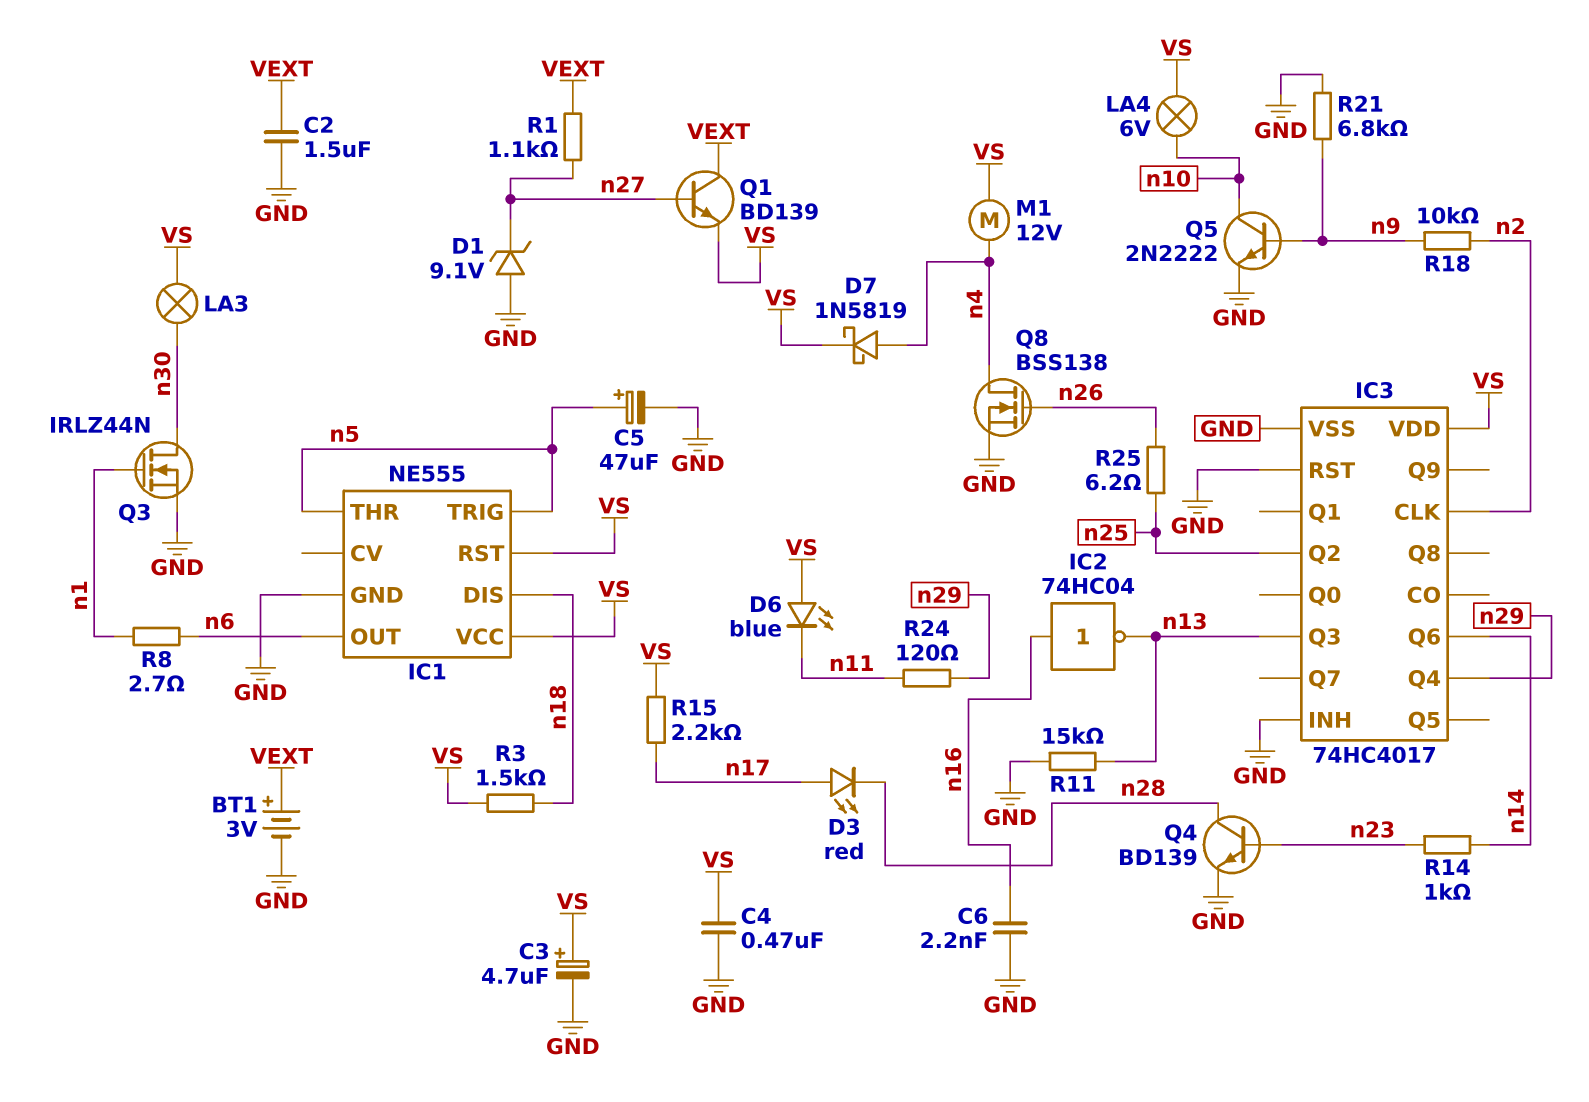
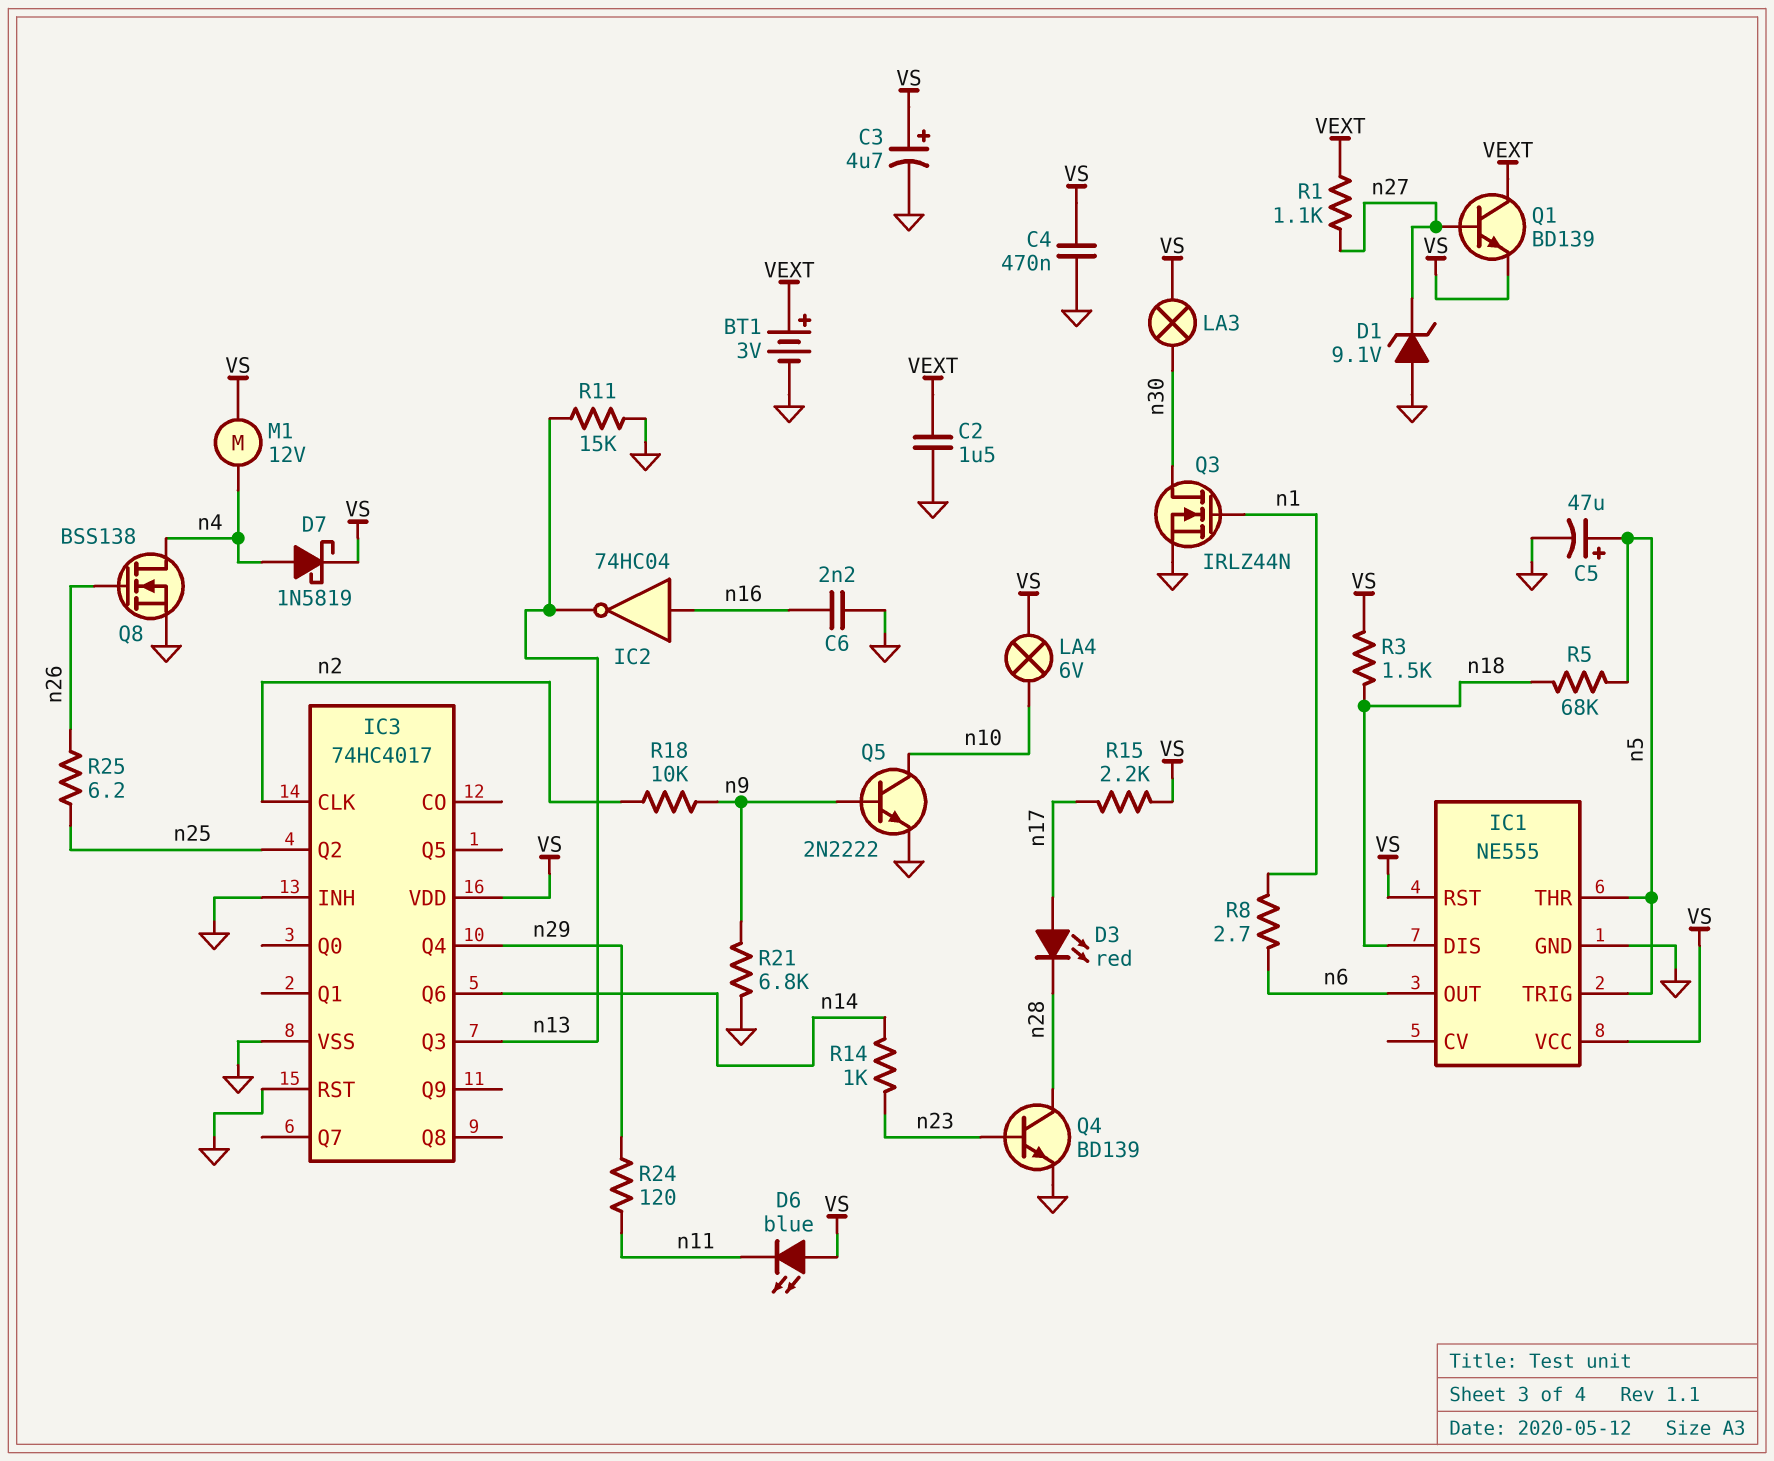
R5: none -> 68k (n5, n18)

